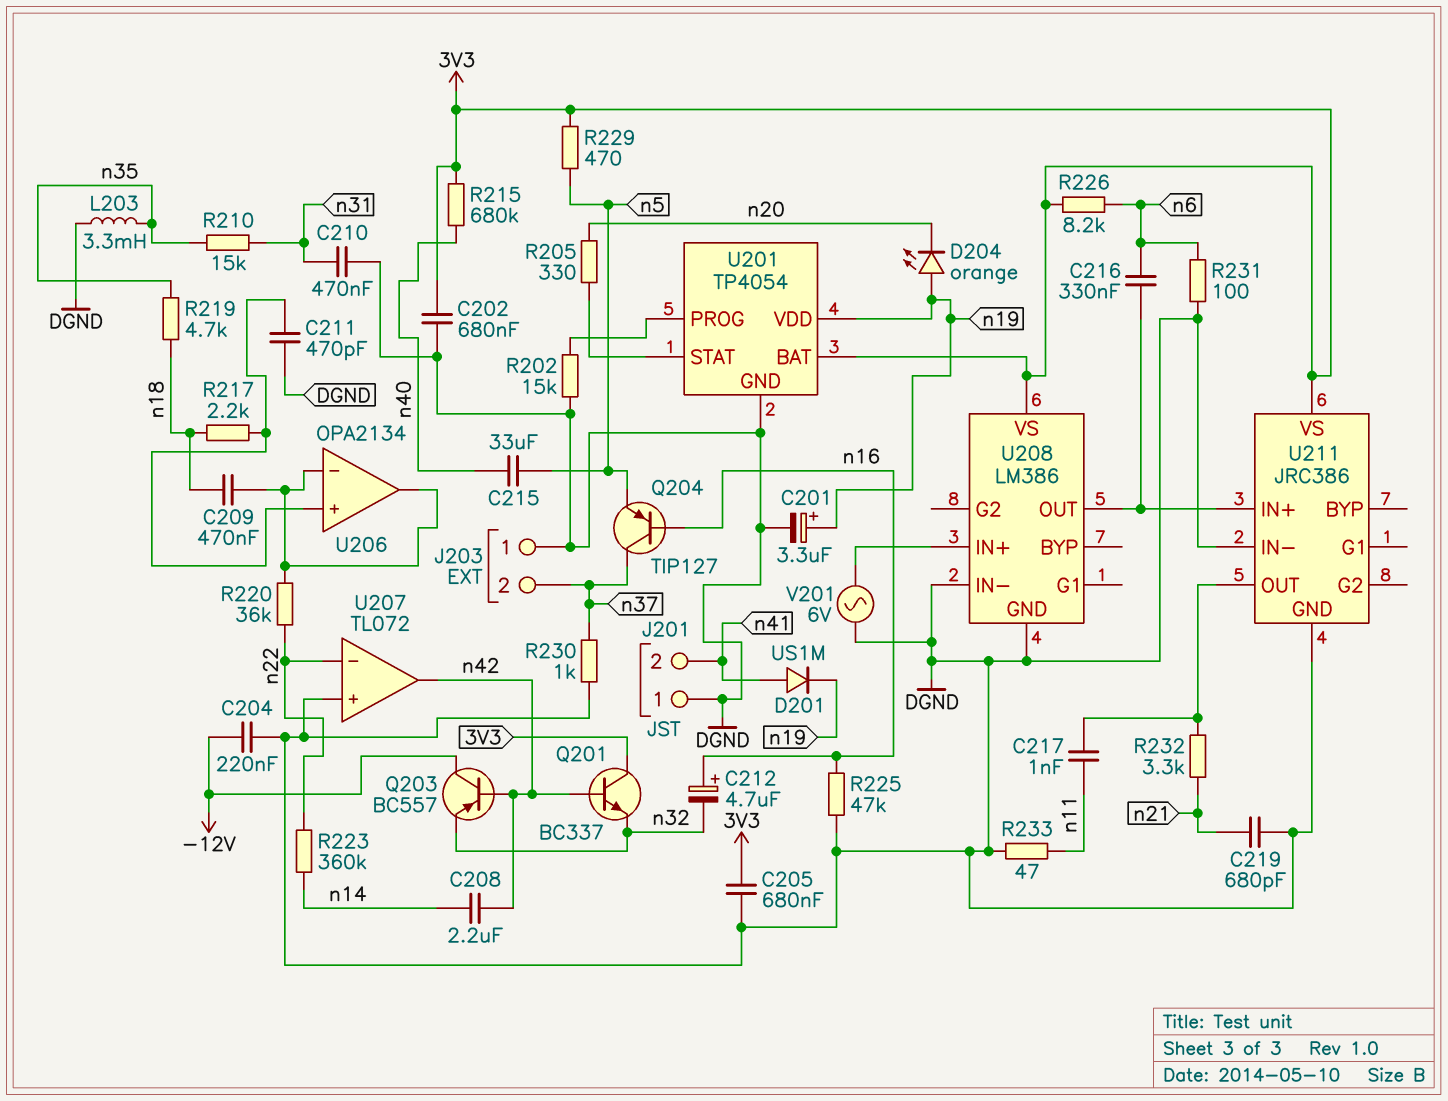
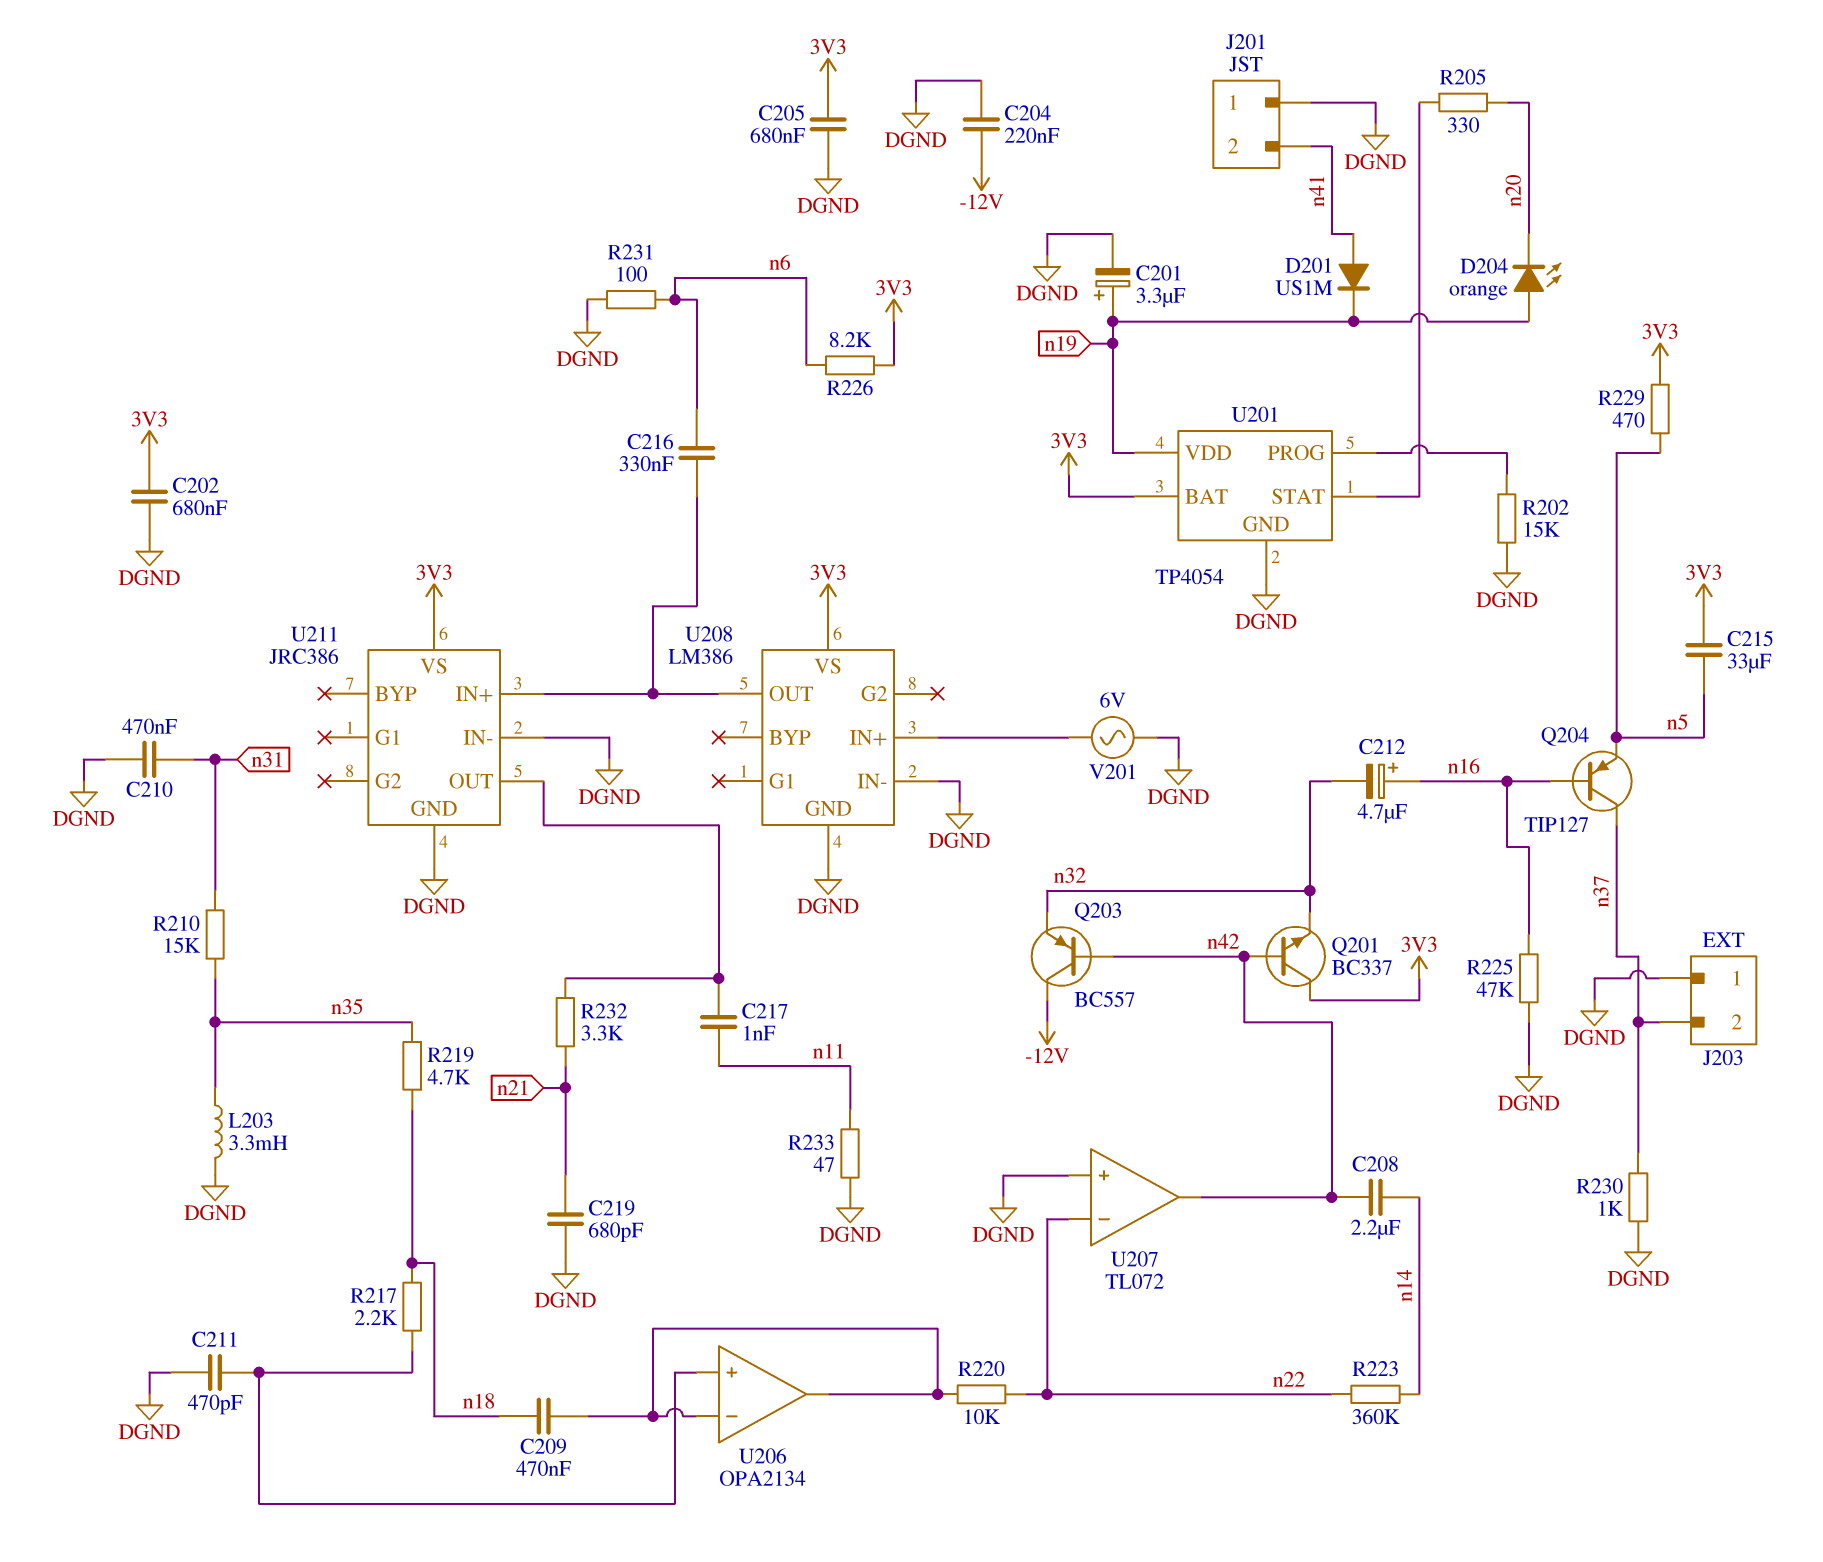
C215: 33uF (n5, n40) -> 33uF (3V3, n5)
R215: 680k (3V3, n40) -> none
R220: 36k (U206/in-, n22) -> 10k (U206/in-, n22)

